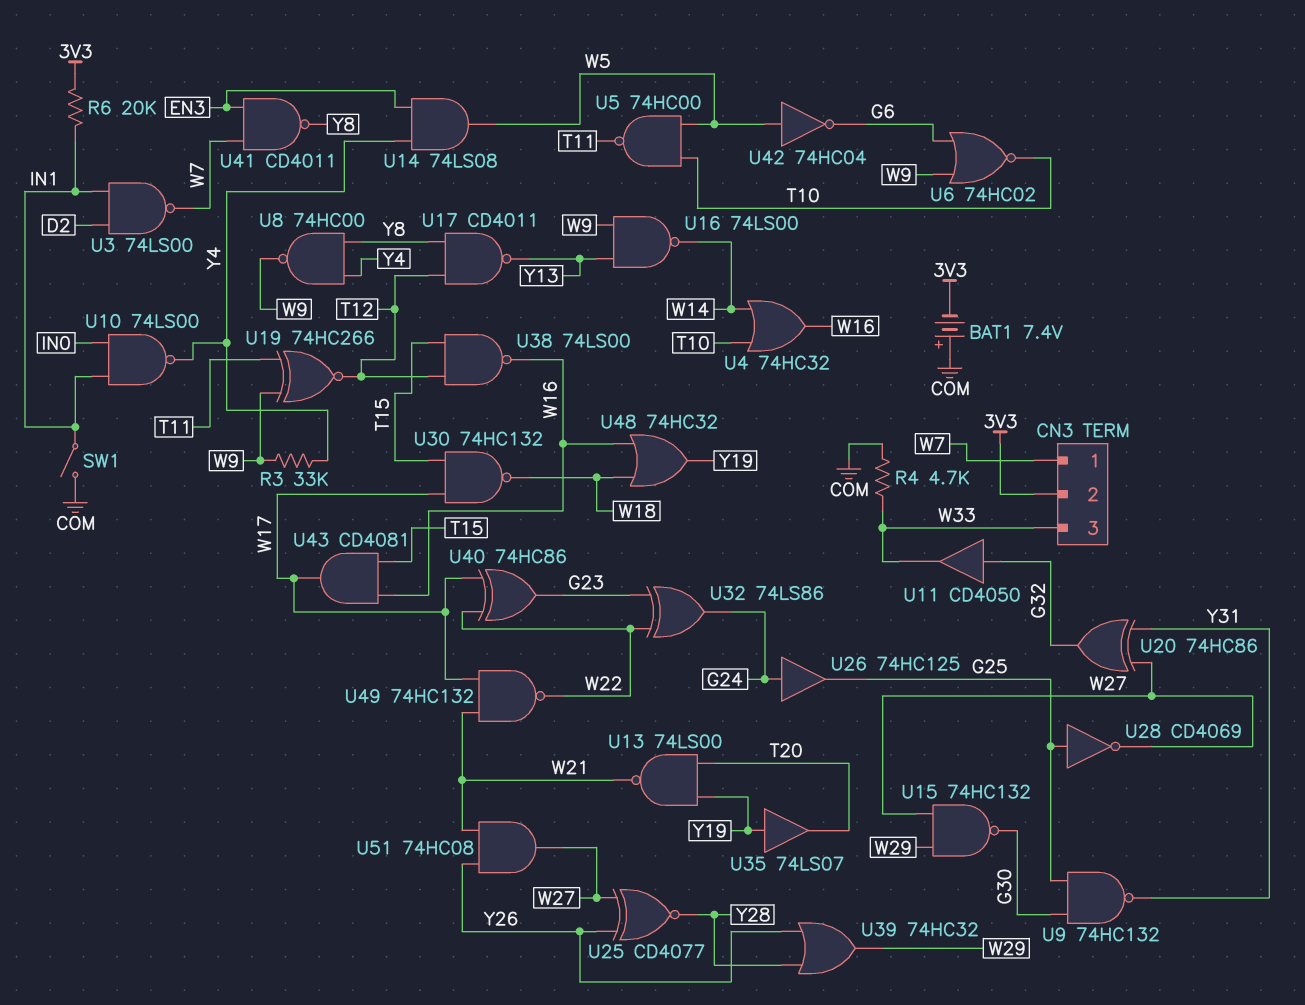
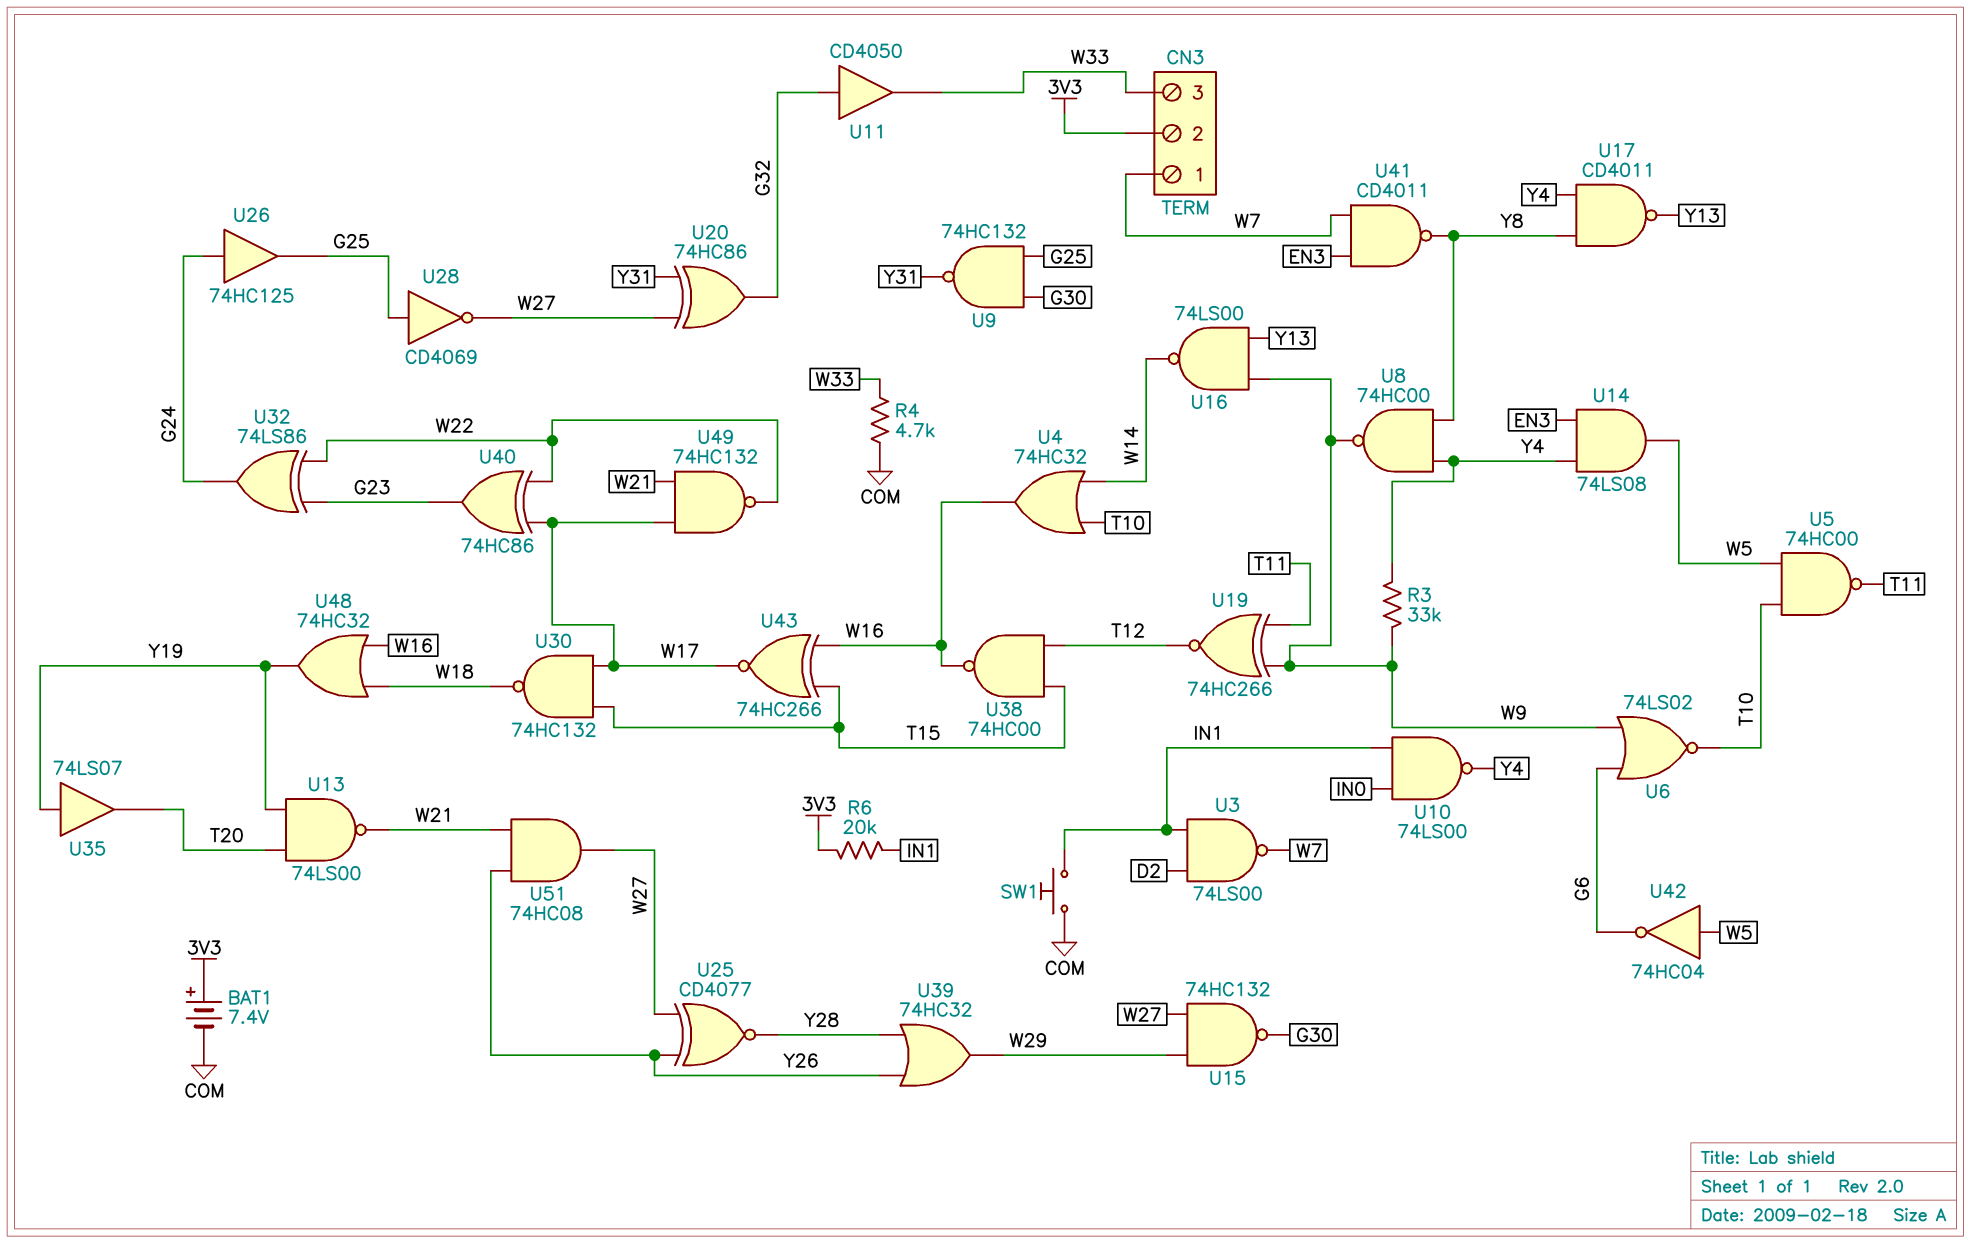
BAT1: 7.4V (plus COM, minus 3V3) -> 7.4V (plus 3V3, minus COM)
SW1: switch (COM, IN1) -> button (COM, IN1)
U6: NOR 74HC02 (in G6, in W9, out T10) -> NOR 74LS02 (in G6, in W9, out T10)
U17: NAND CD4011 (in T12, in Y8, out Y13) -> NAND CD4011 (in Y4, in Y8, out Y13)
U38: NAND 74LS00 (in T12, in T15, out W16) -> NAND 74HC00 (in T12, in T15, out W16)
U43: AND CD4081 (in T15, in W16, out W17) -> XNOR 74HC266 (in T15, in W16, out W17)

